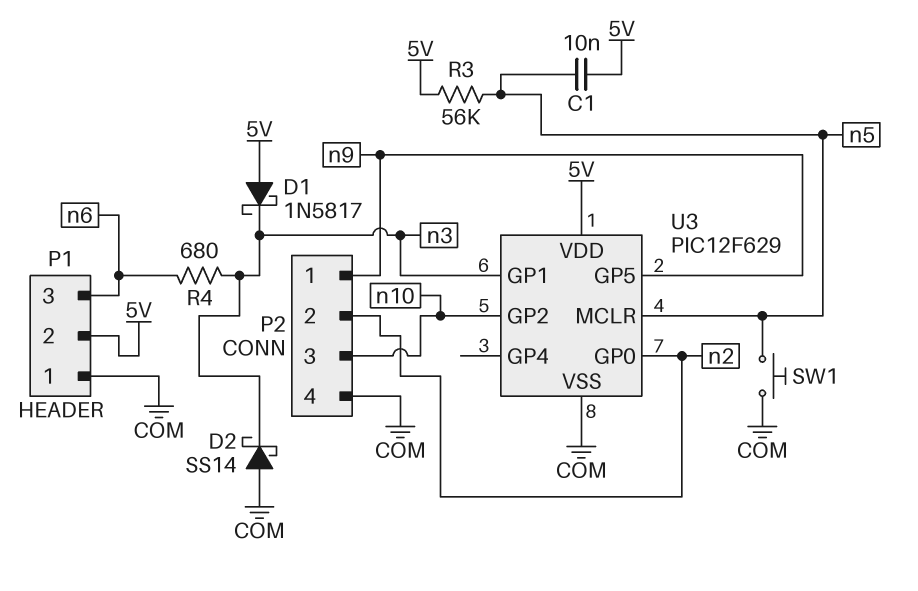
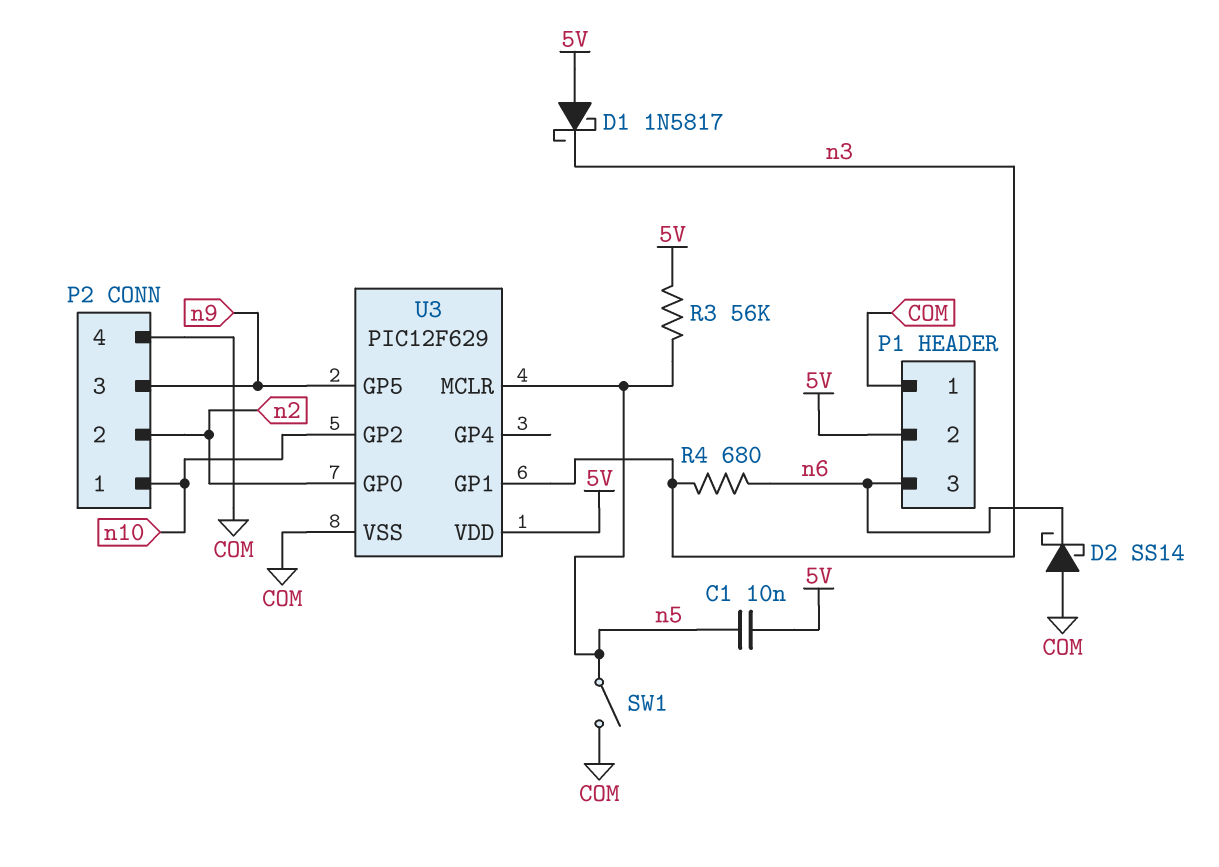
D2: schottky SS14 (A COM, K n3) -> schottky SS14 (A COM, K n6)
P2 pin 1: n9 -> n10
P2 pin 3: n10 -> n9
SW1: button (COM, n5) -> switch (COM, n5)

